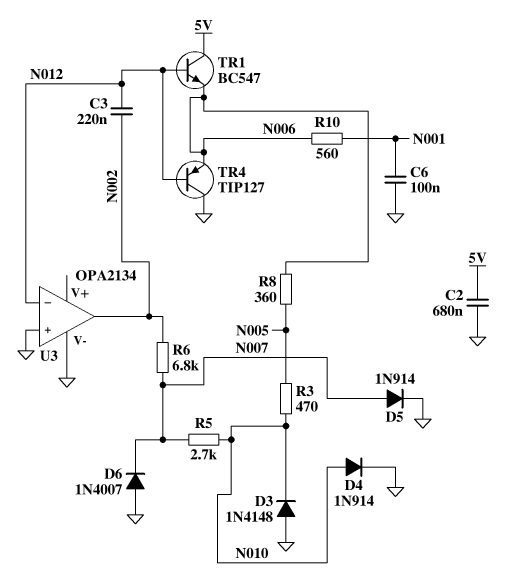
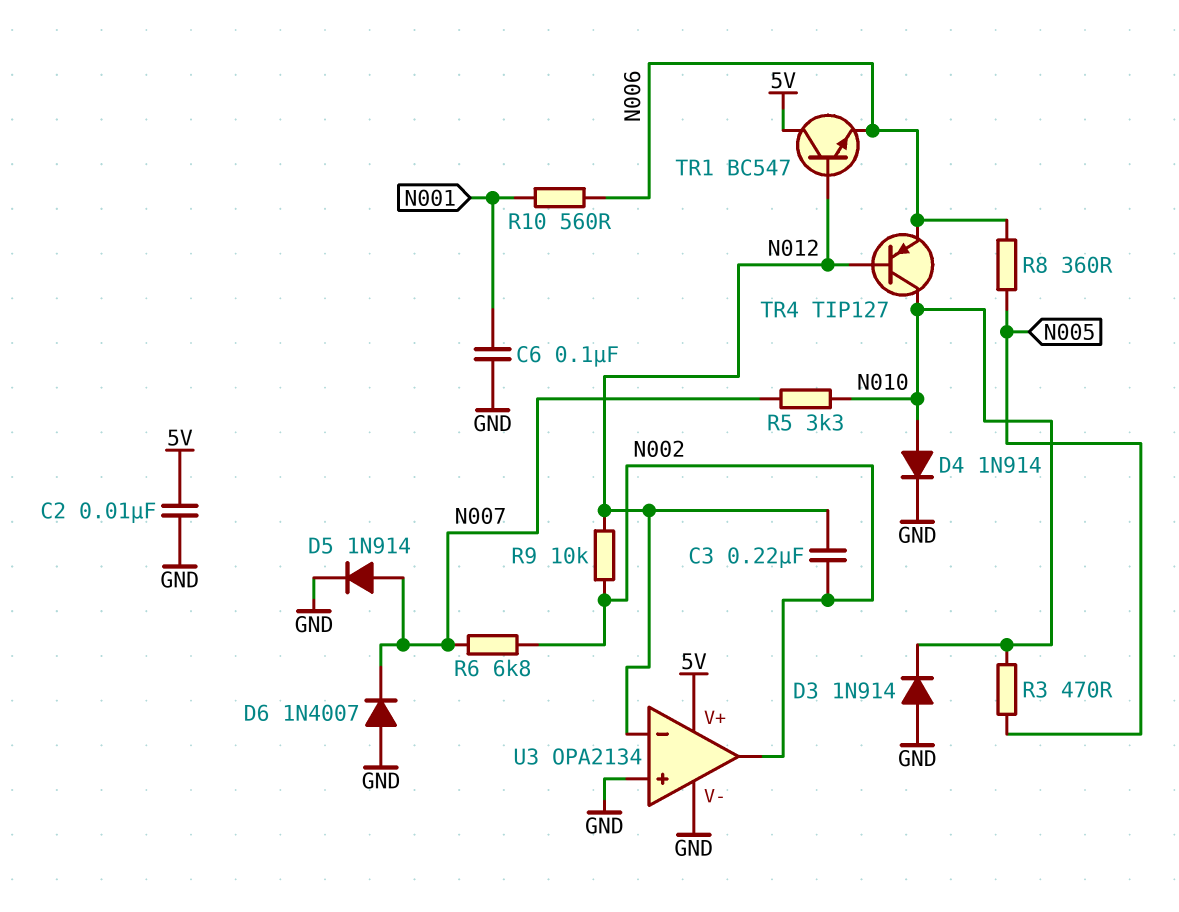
C2: 680nF (5V, GND) -> 10nF (5V, GND)
D3: diode 1N4148 (A GND, K N010) -> diode 1N914 (A GND, K N010)
R5: 2.7k (N007, N010) -> 3.3k (N007, N010)
R9: none -> 10k (N002, N012)
TR4: PNP TIP127 (B N012, C GND, E N006) -> PNP TIP127 (B N012, C N010, E N006)
U3 pin V+: none -> 5V

